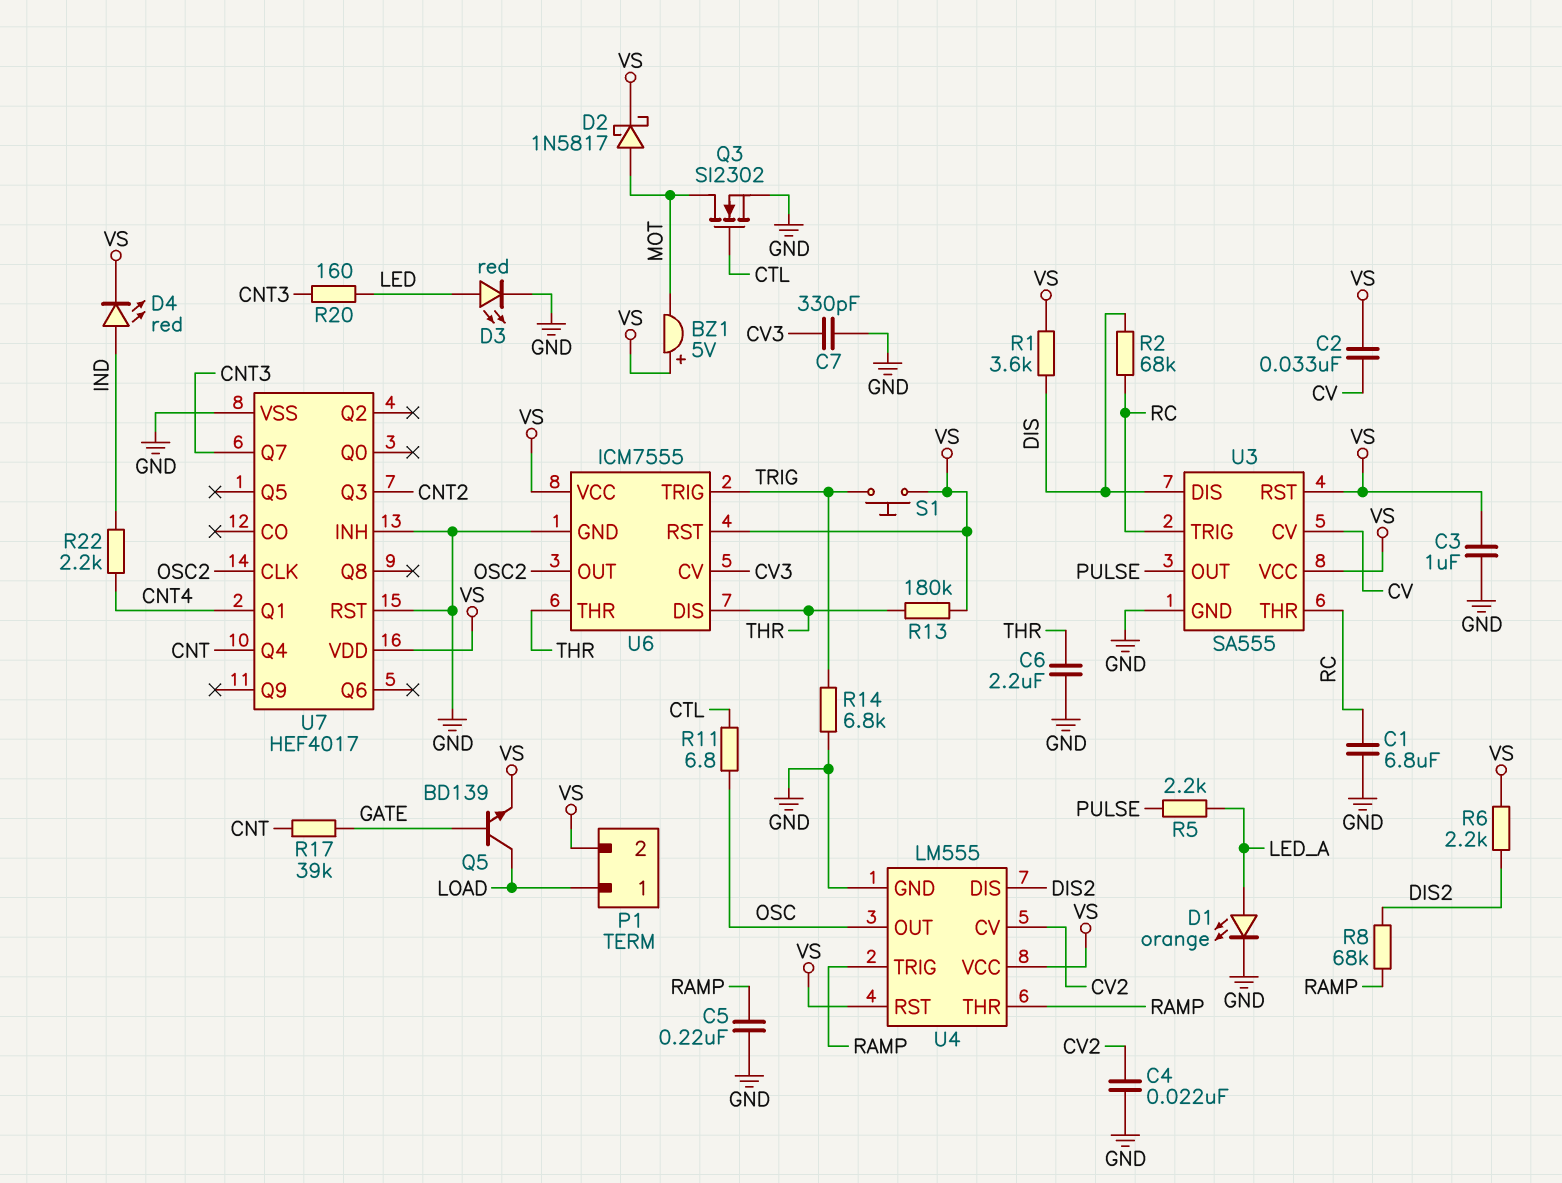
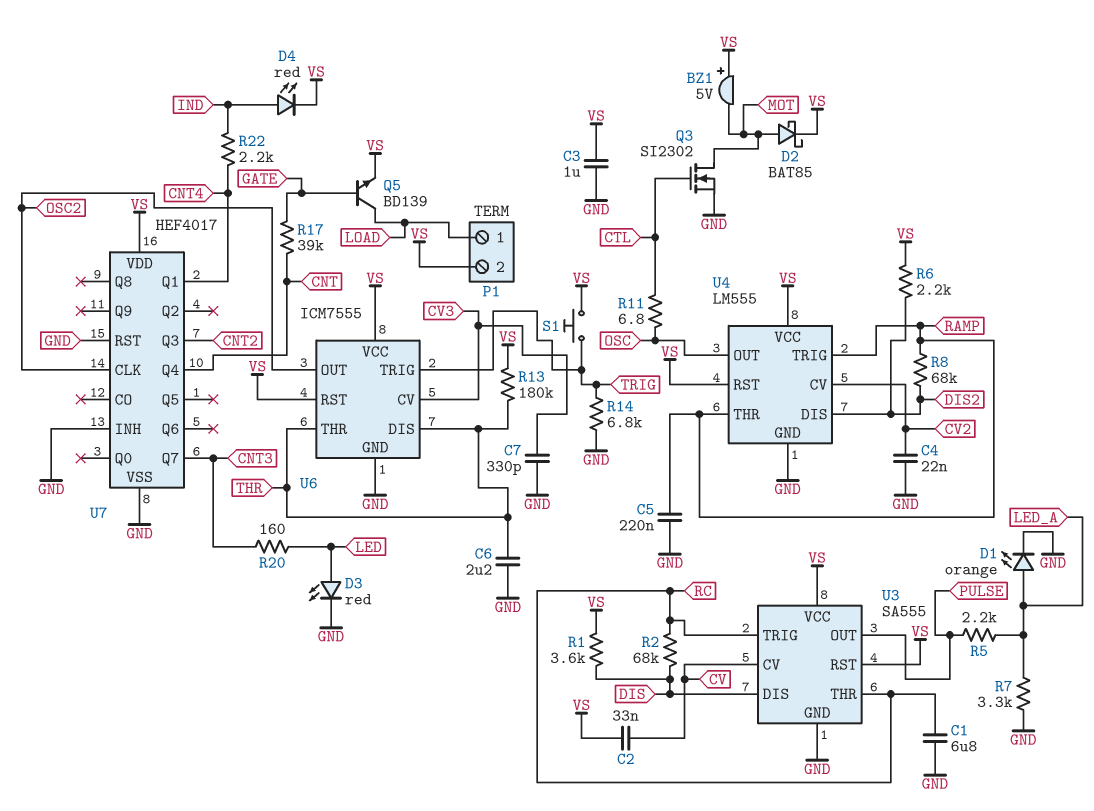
D2: schottky 1N5817 (A MOT, K VS) -> schottky BAT85 (A MOT, K VS)
R7: none -> 3.3k (GND, LED_A)

